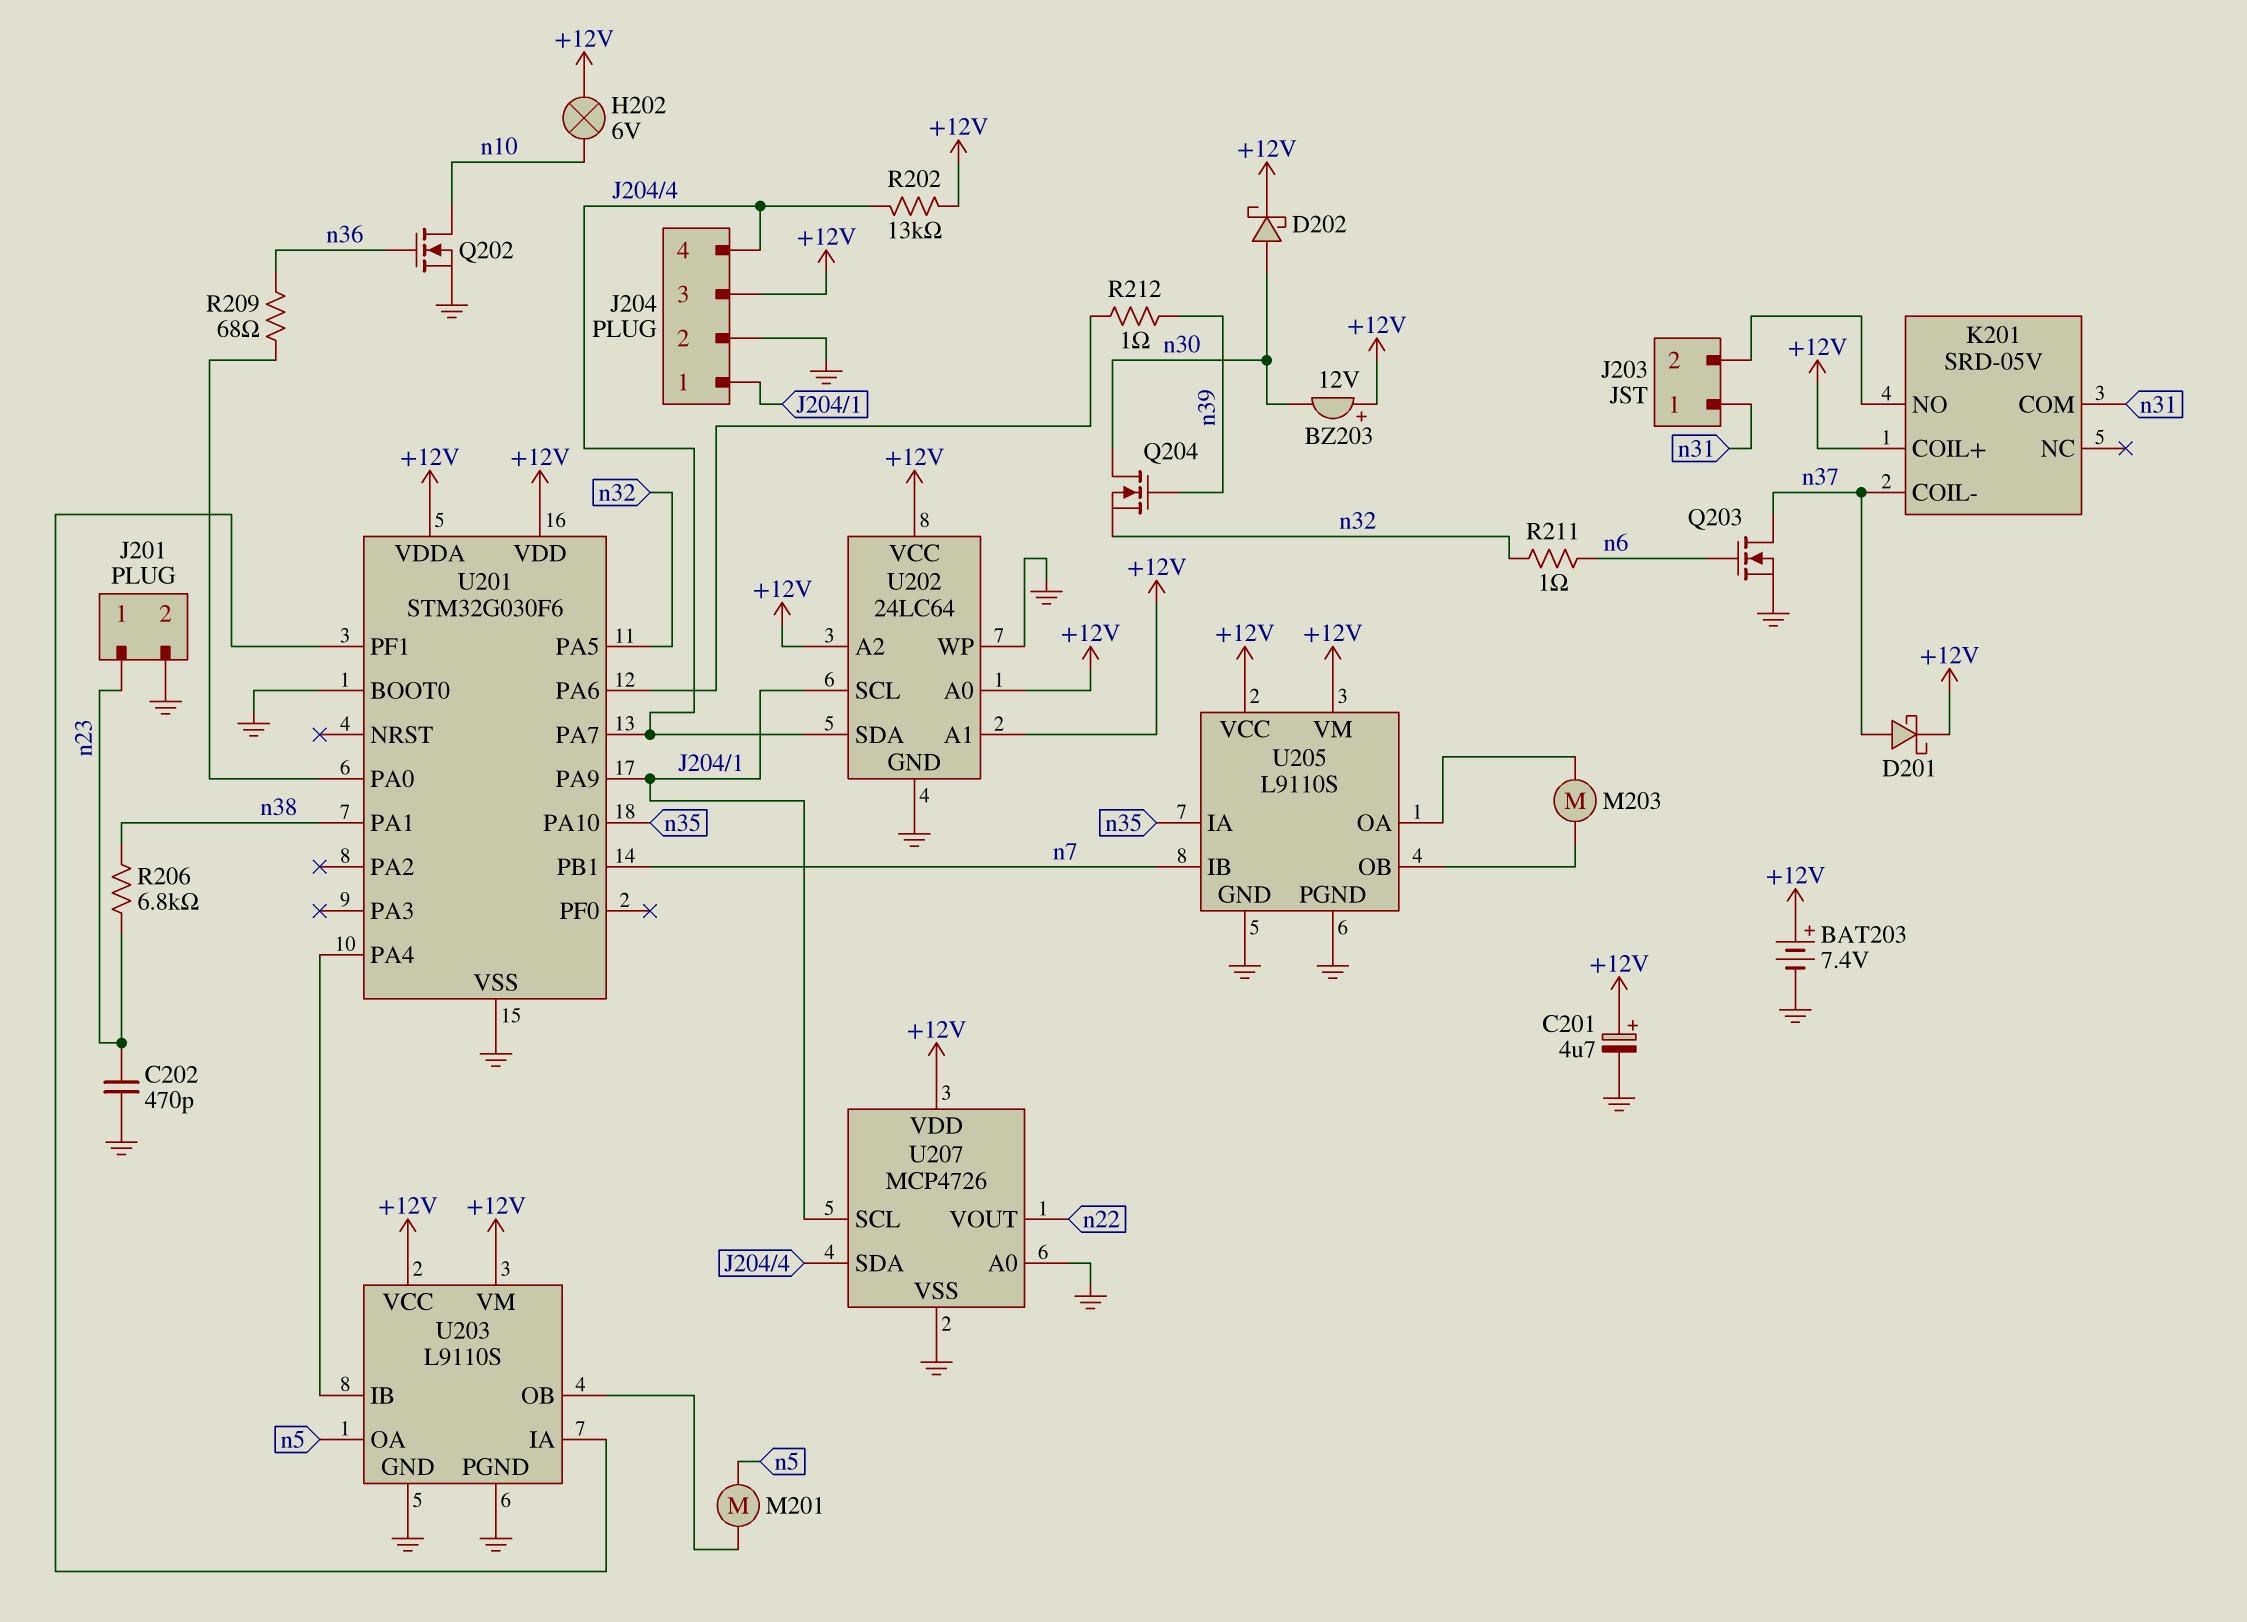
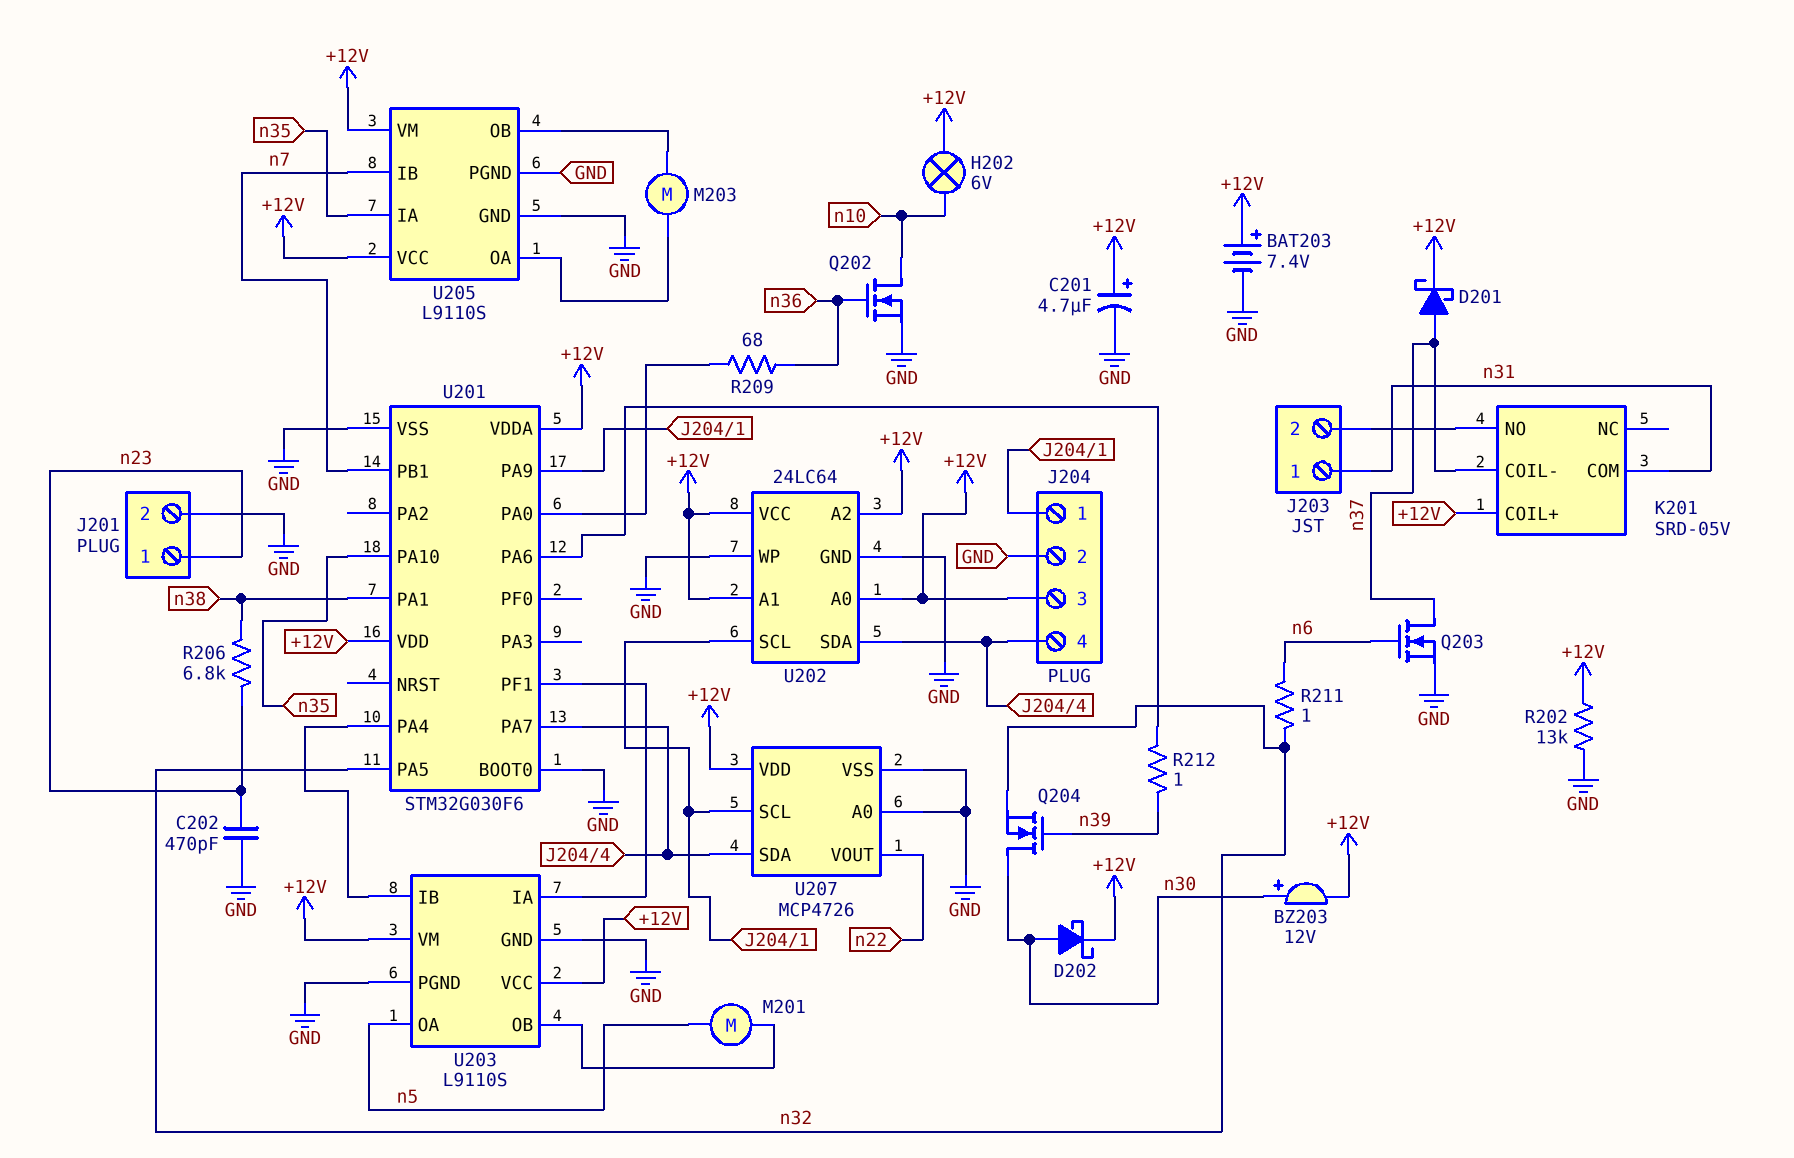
BZ203: buzzer 12V (plus +12V, minus n30) -> buzzer 12V (plus n30, minus +12V)
R202: 13k (+12V, J204/4) -> 13k (+12V, GND)

